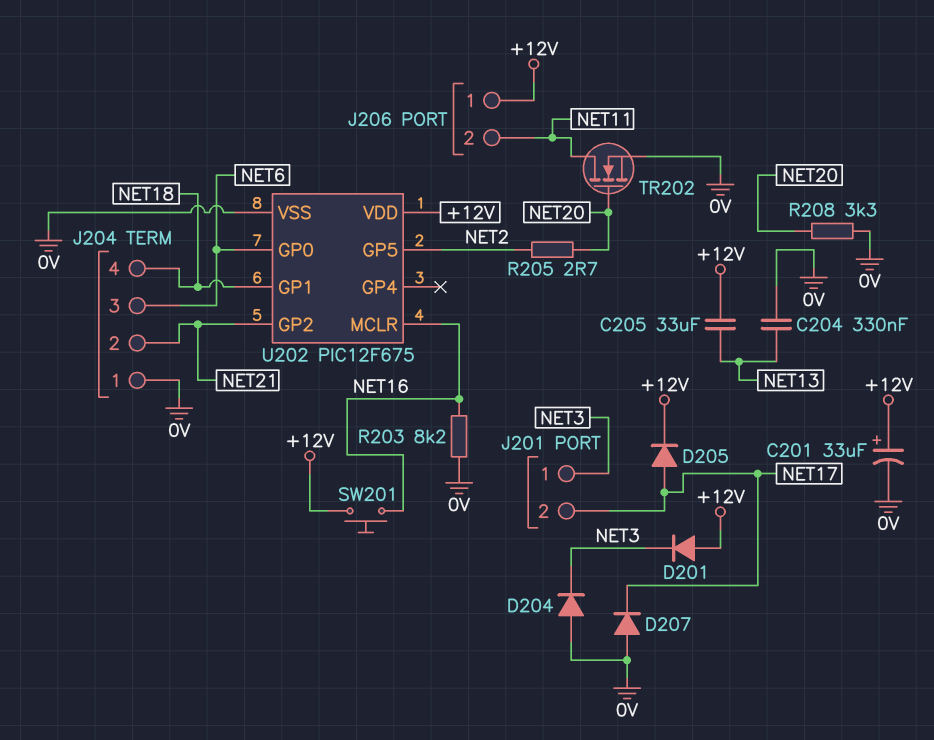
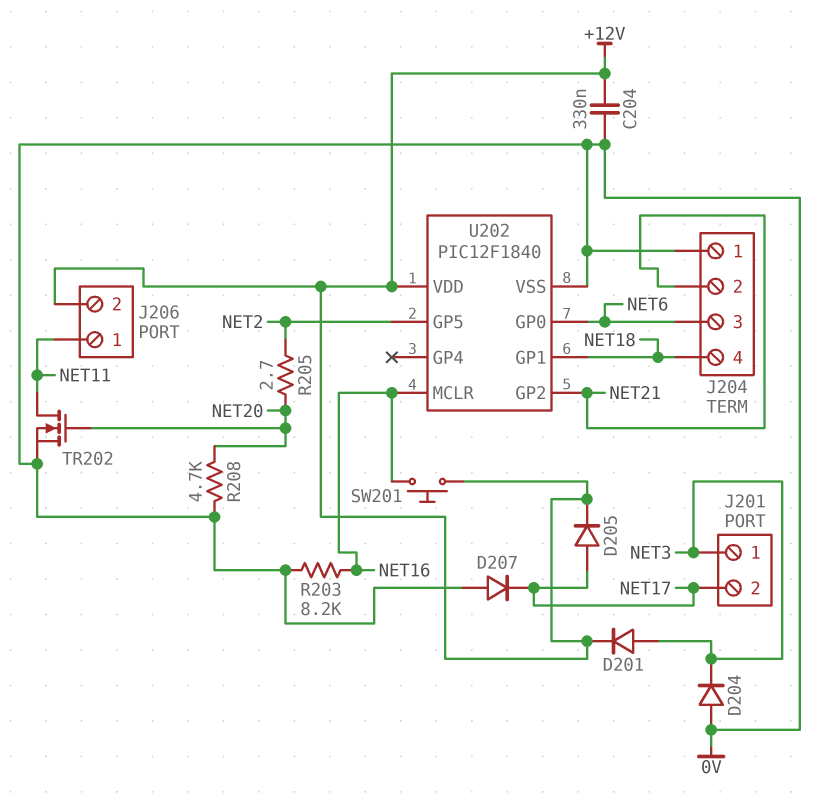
C201: 33uF (plus +12V, minus 0V) -> none
C204: 330nF (0V, NET13) -> 330nF (+12V, 0V)
C205: 33uF (+12V, NET13) -> none
D201: diode (A +12V, K NET3) -> diode (A NET3, K +12V)
J206 pin 1: +12V -> NET11
J206 pin 2: NET11 -> +12V
R208: 3.3k (0V, NET20) -> 4.7k (0V, NET20)
U202: PIC12F675 -> PIC12F1840

